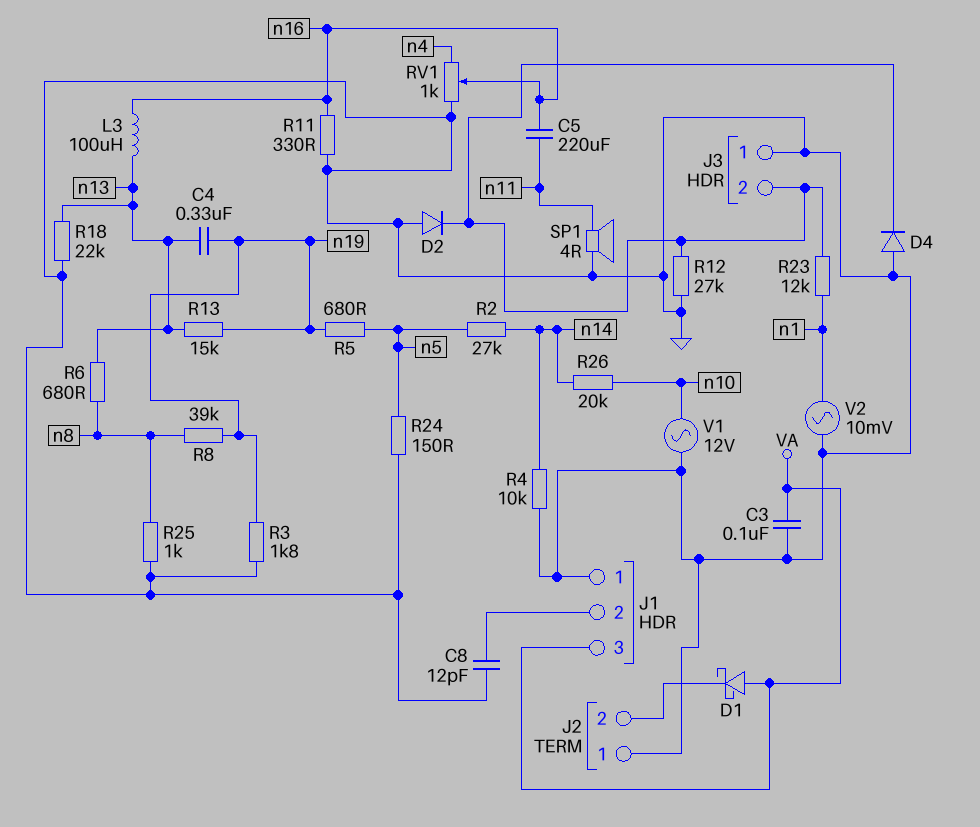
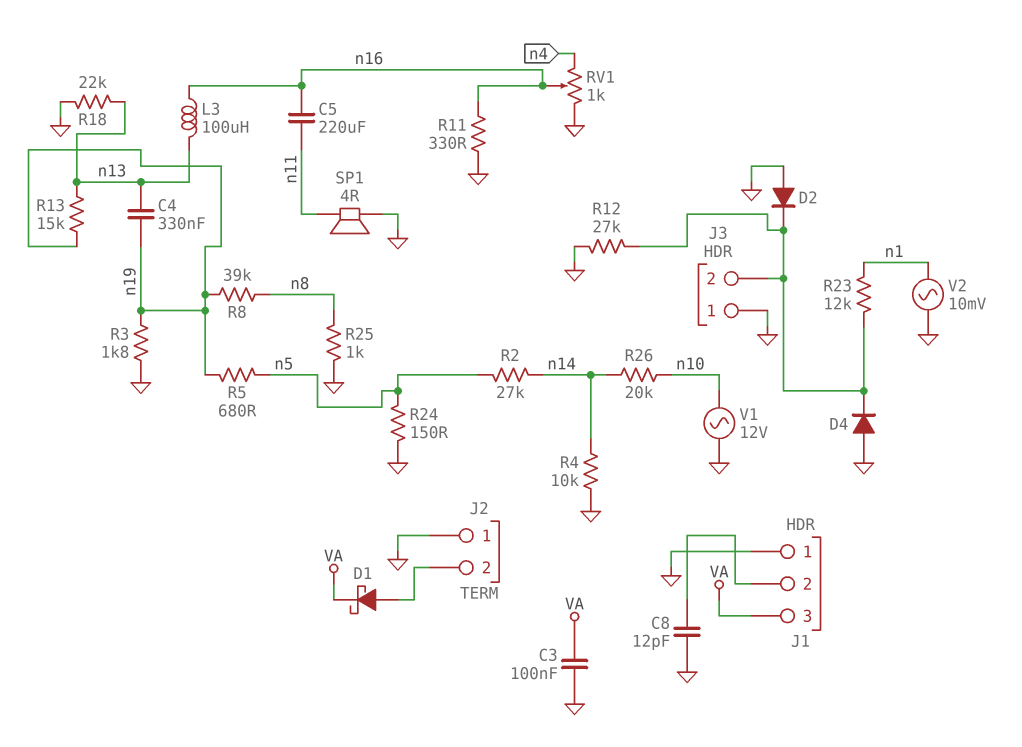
D1: schottky (A VA, K J2/2) -> schottky (A J2/2, K VA)
R6: 680 (n8, n13) -> none

